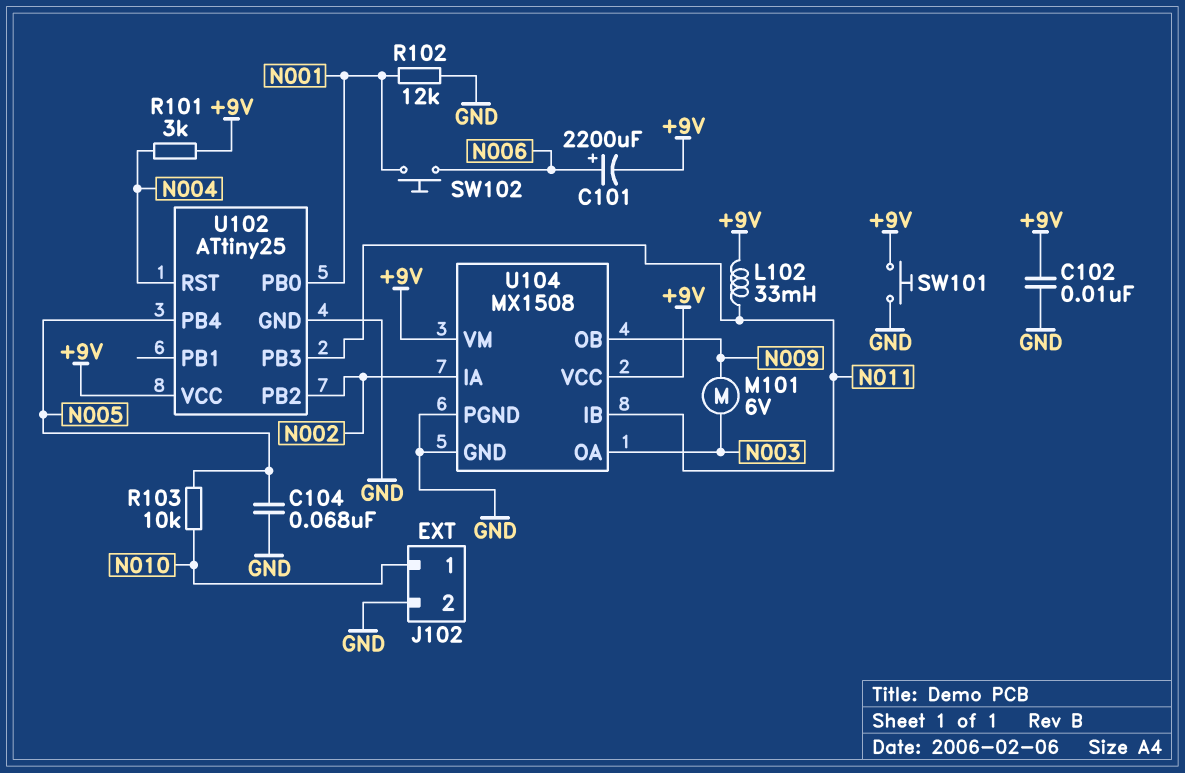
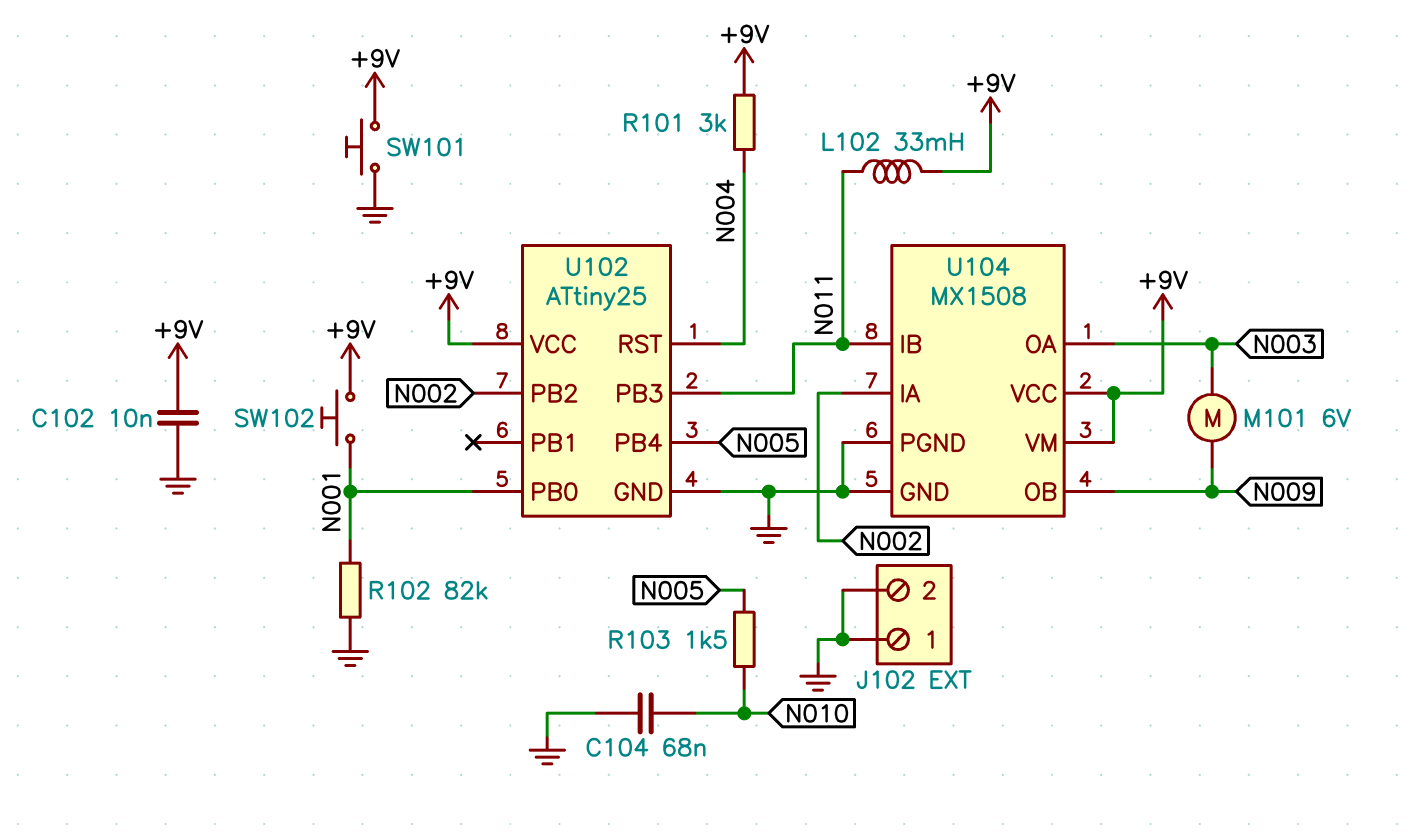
C101: 2200uF (plus N006, minus +9V) -> none
C104: 68nF (GND, N005) -> 68nF (GND, N010)
J102 pin 1: N010 -> GND
R102: 12k (GND, N001) -> 82k (GND, N001)
R103: 10k (N005, N010) -> 1.5k (N005, N010)
SW102: button (N001, N006) -> button (+9V, N001)

